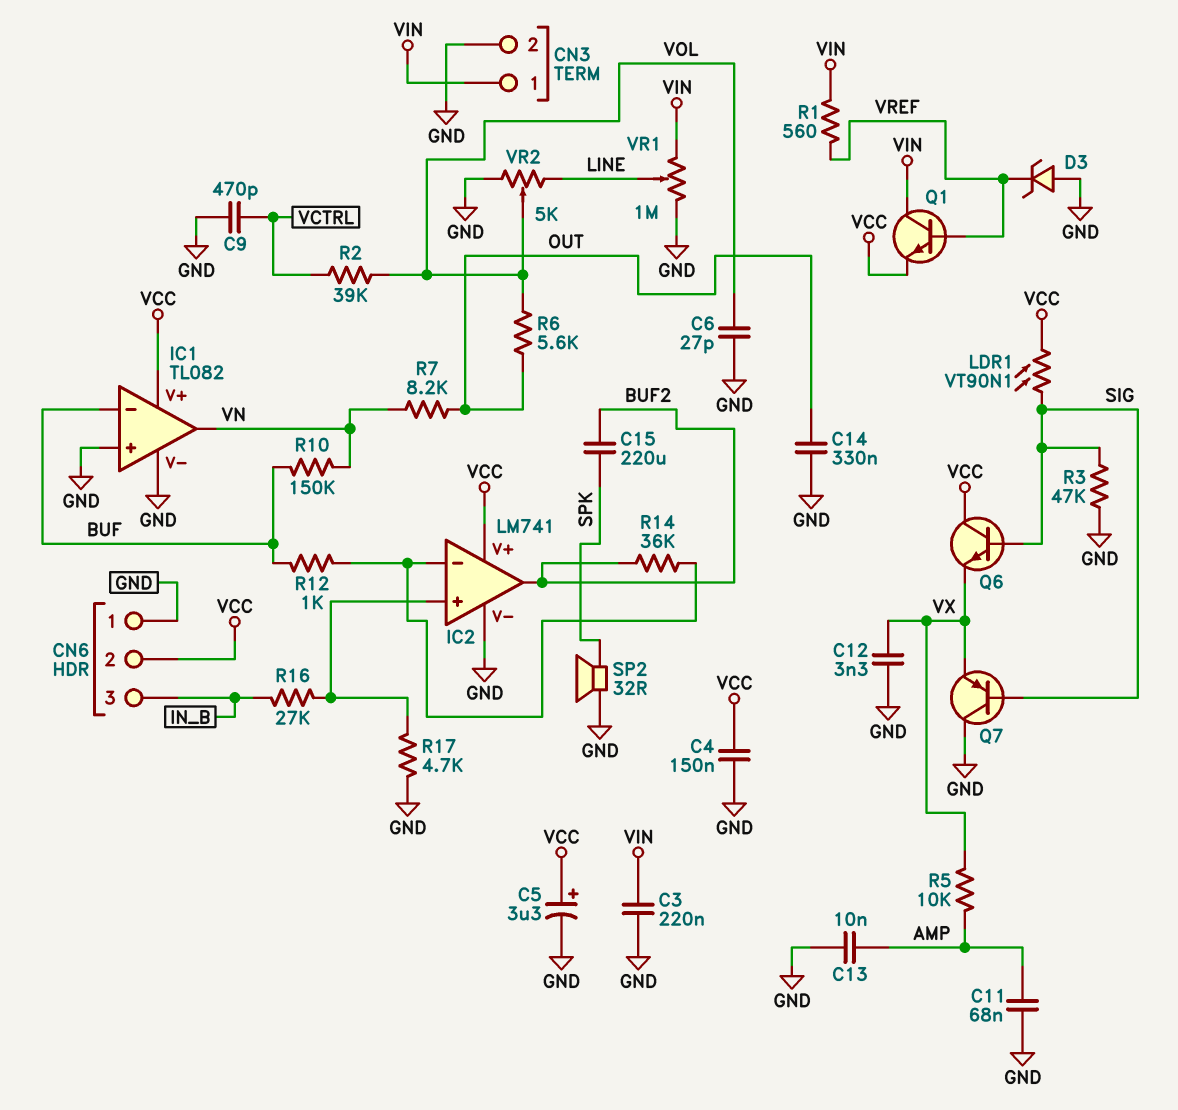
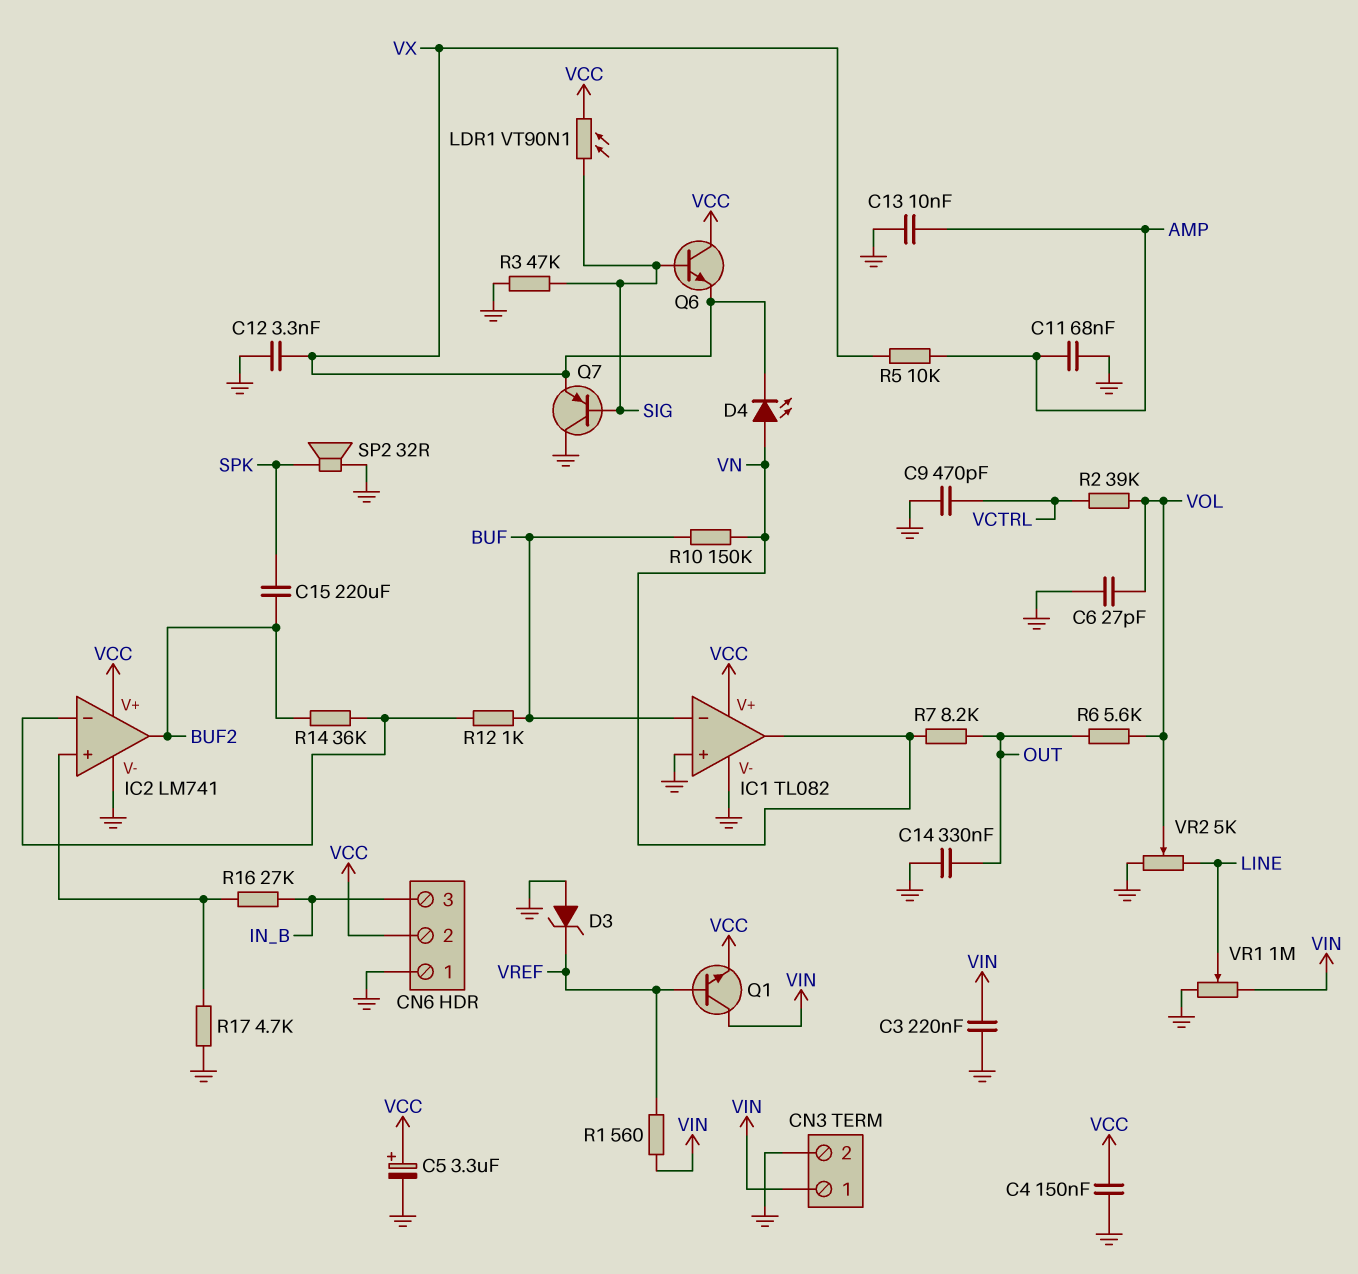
D4: none -> LED (A VN, K VX)

